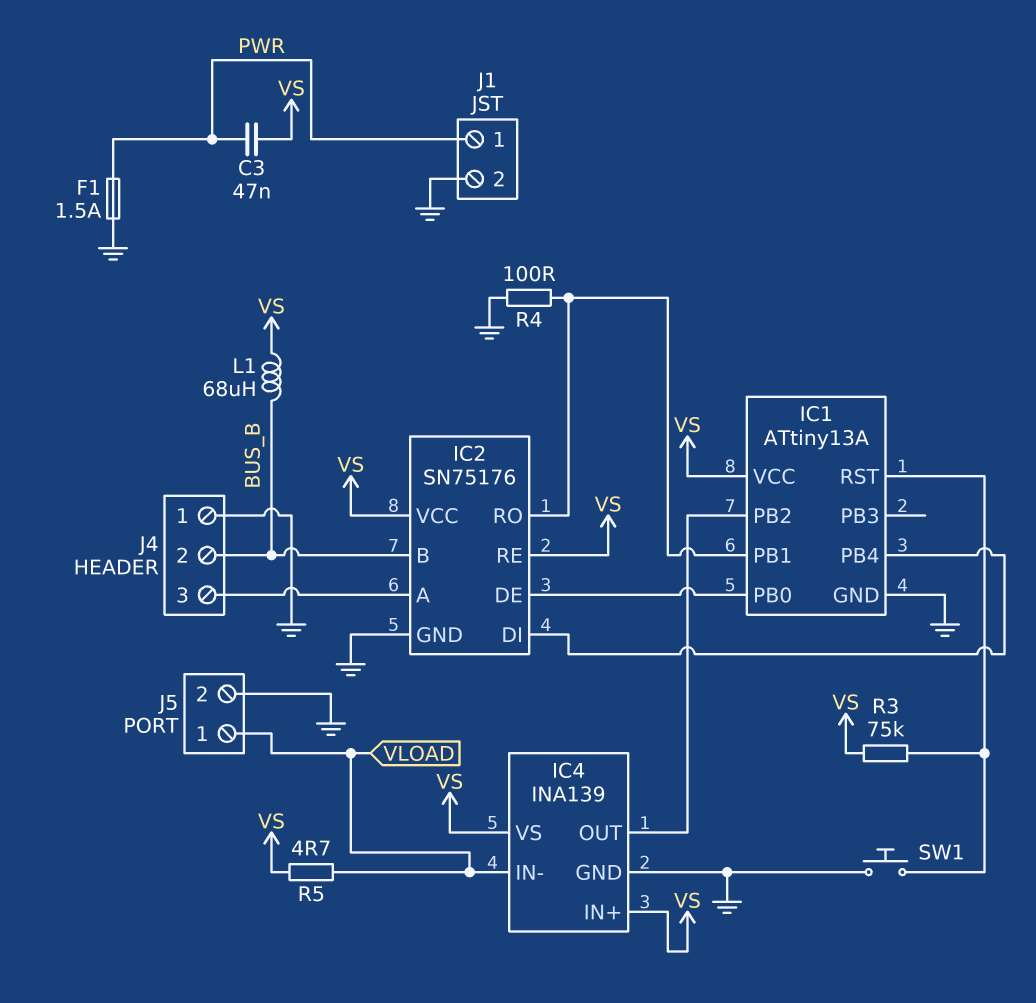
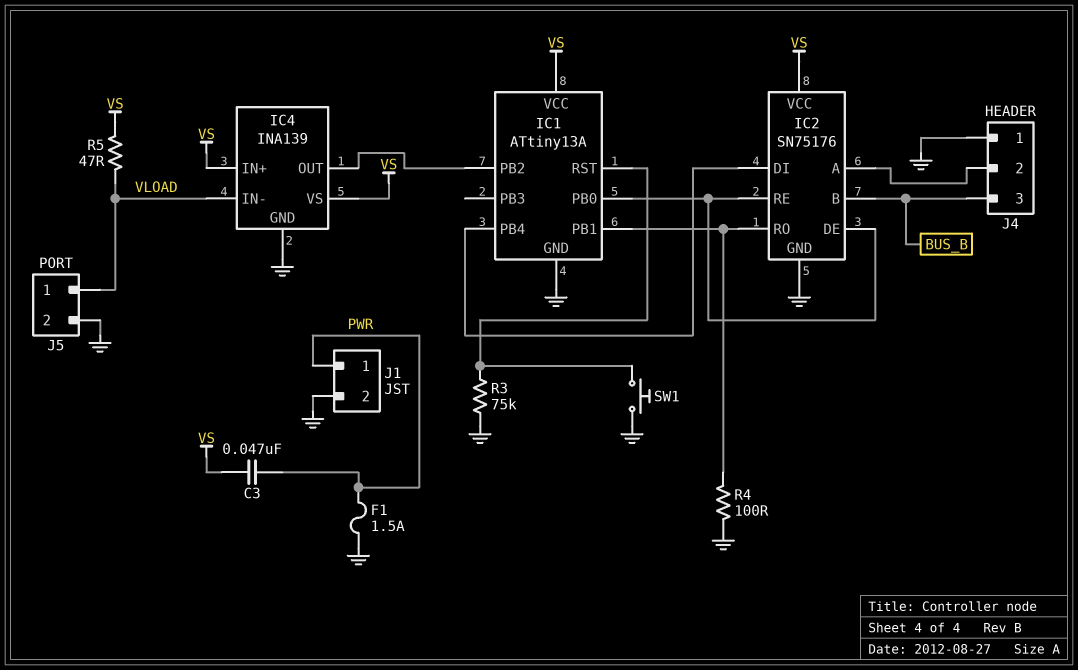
IC2 pin RE: VS -> IC1/PB0
J4 pin 2: BUS_B -> IC2/A
J4 pin 3: IC2/A -> BUS_B
L1: 68uH (BUS_B, VS) -> none
R3: 75k (IC1/RST, VS) -> 75k (GND, IC1/RST)
R5: 4.7 (VLOAD, VS) -> 47 (VLOAD, VS)

